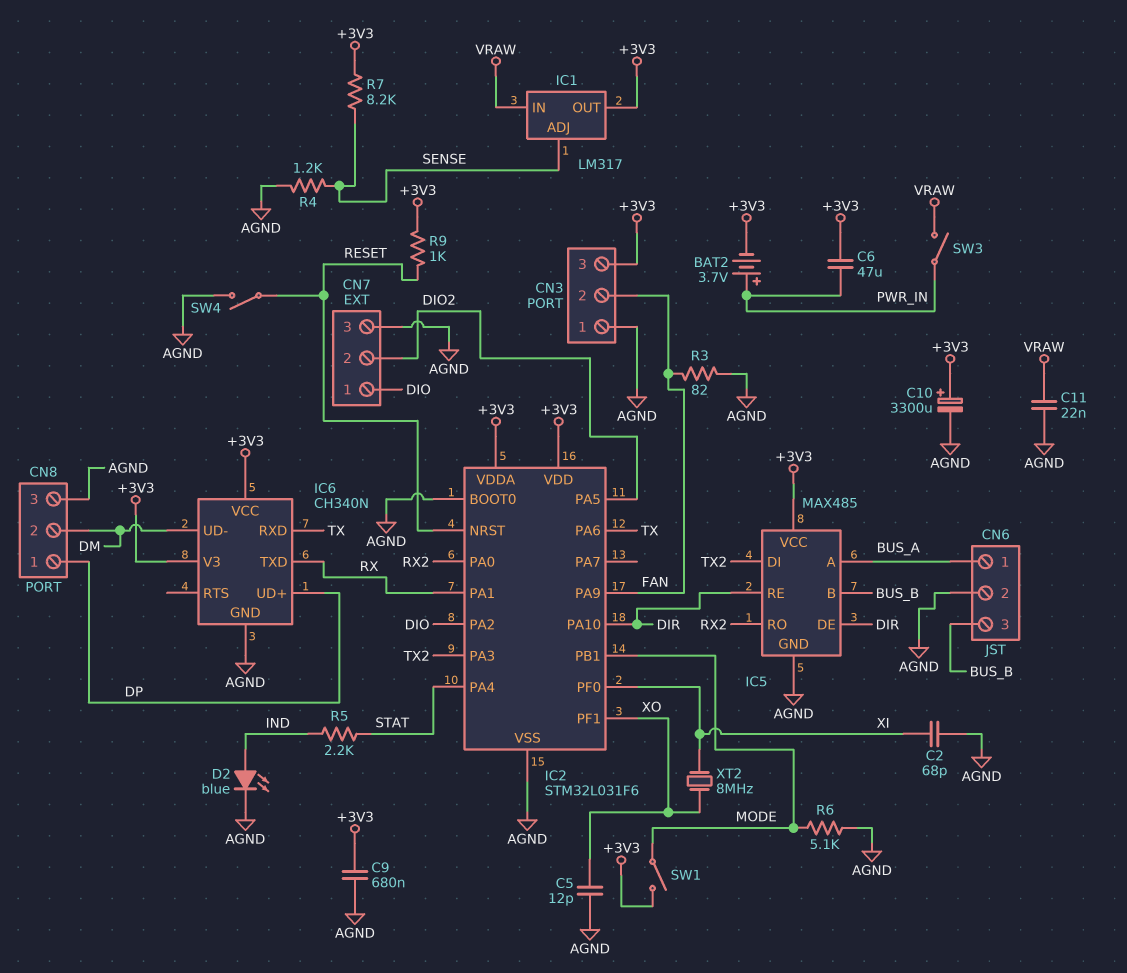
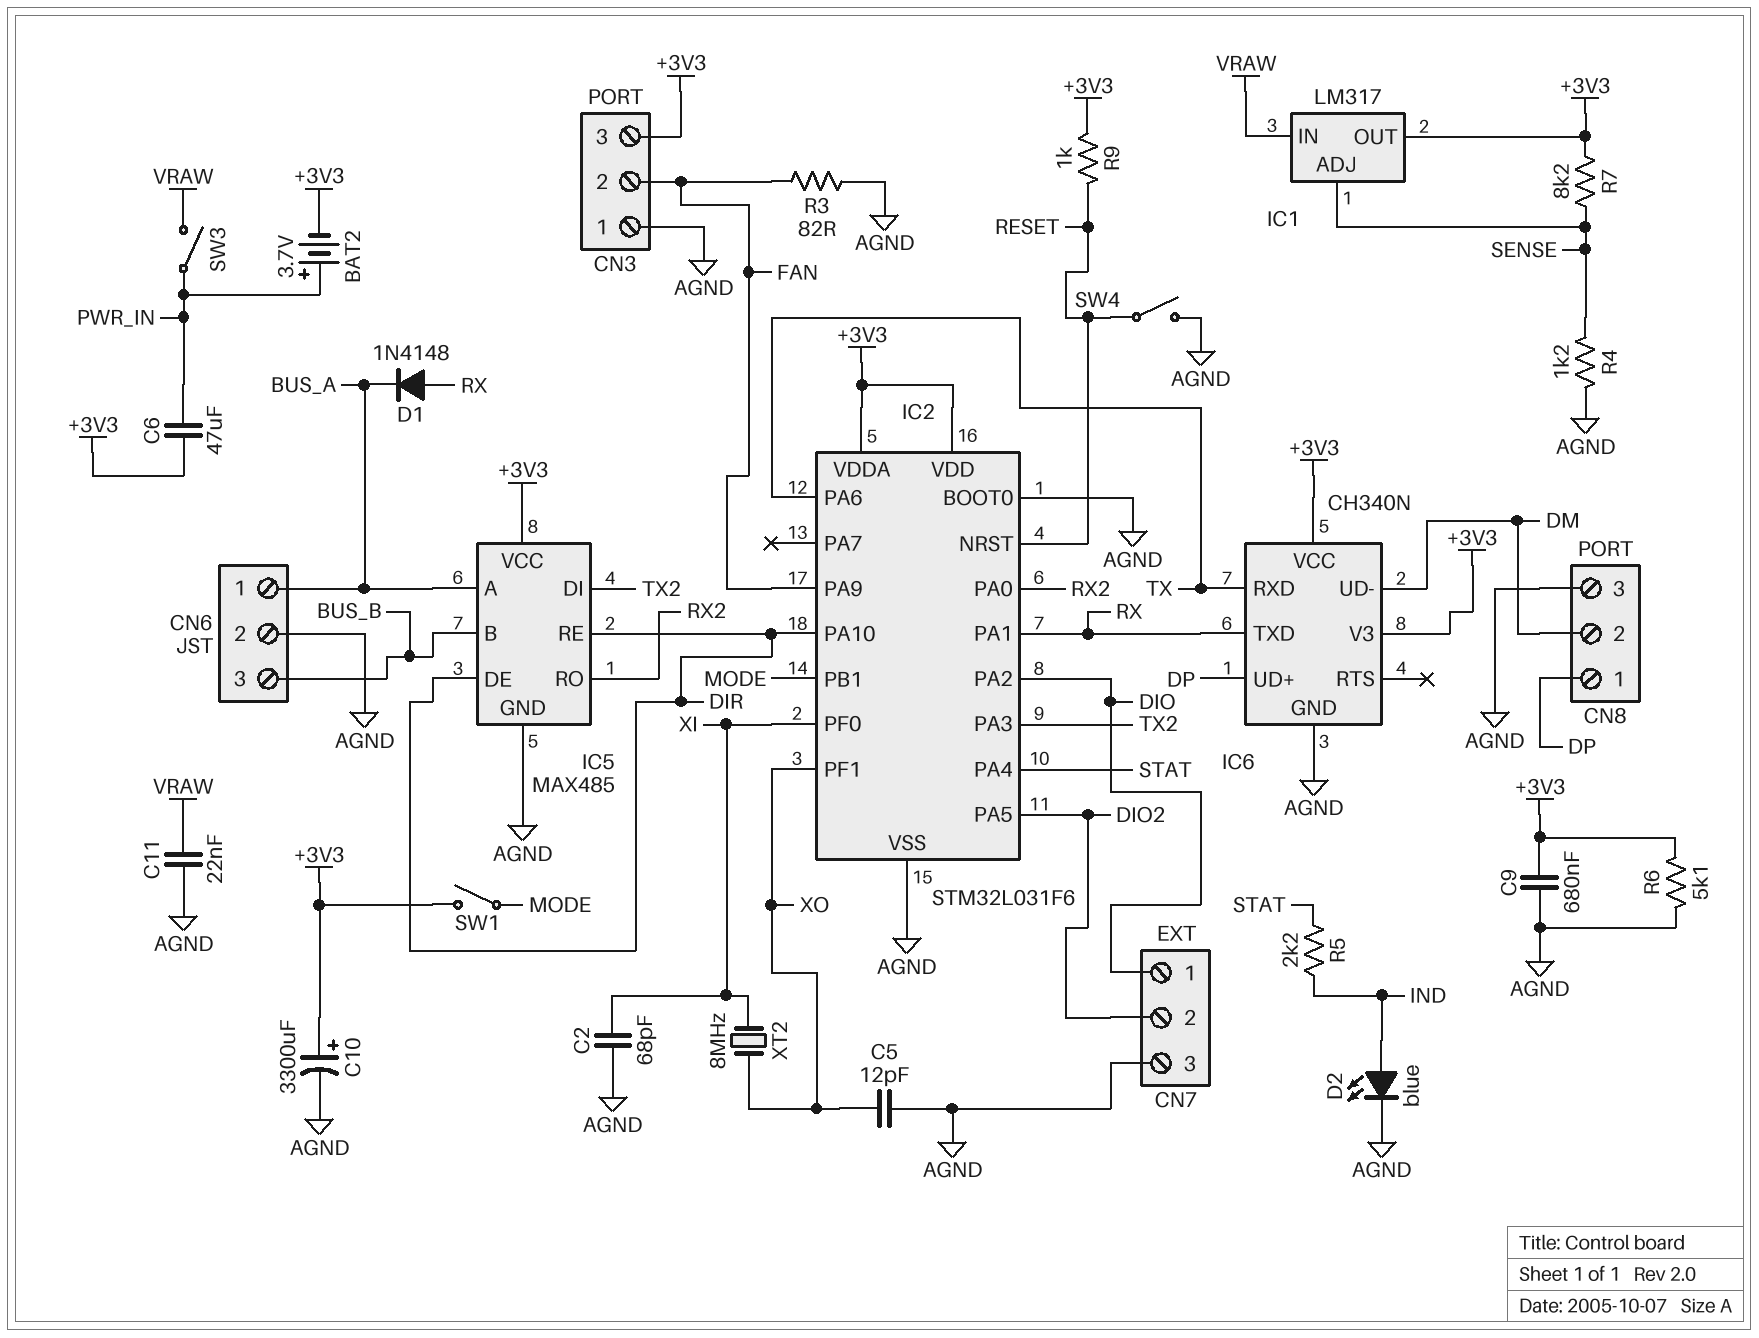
D1: none -> diode 1N4148 (A RX, K BUS_A)
R6: 5.1k (AGND, MODE) -> 5.1k (+3V3, AGND)

